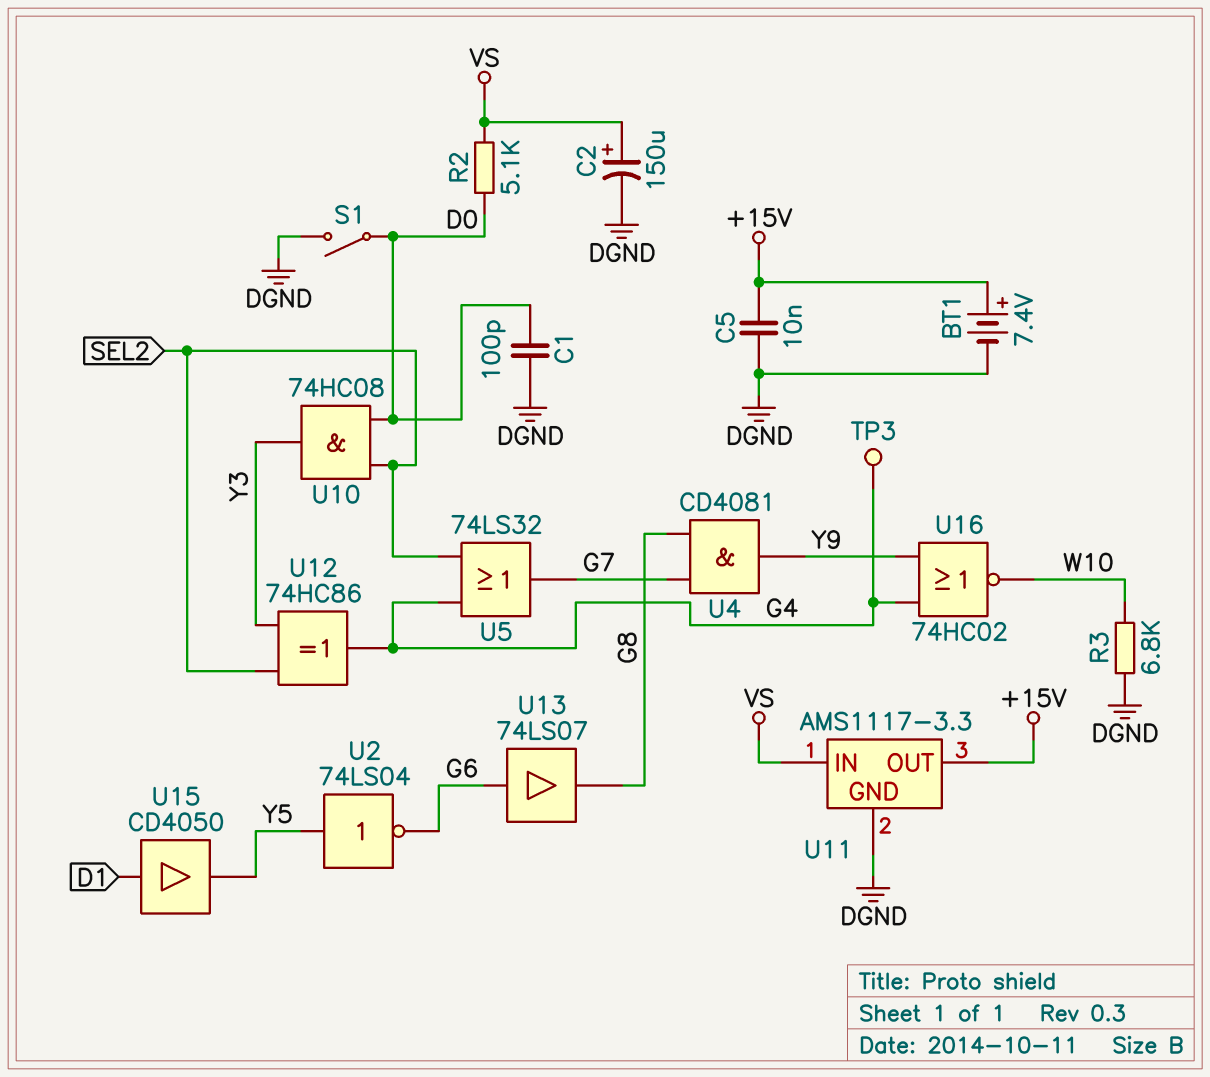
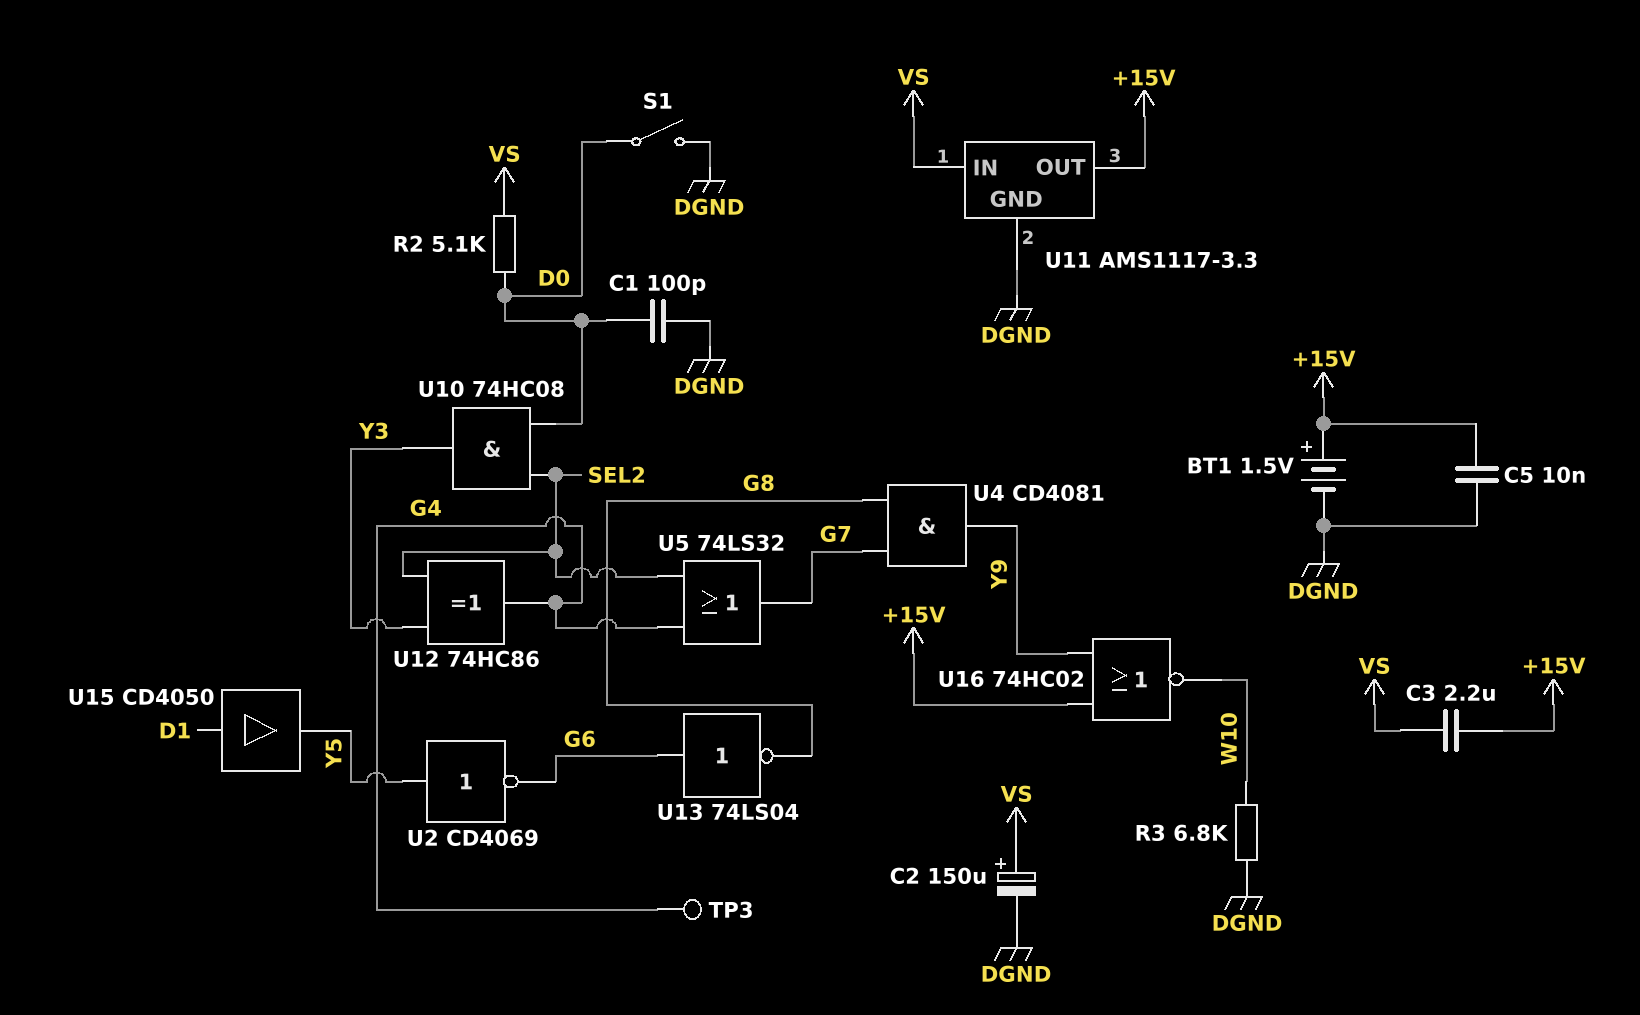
BT1: 7.4V (plus +15V, minus DGND) -> 1.5V (plus +15V, minus DGND)
C3: none -> 2.2uF (+15V, VS)
U2: NOT 74LS04 (in Y5, out G6) -> NOT CD4069 (in Y5, out G6)
U13: buffer 74LS07 (in G6, out G8) -> NOT 74LS04 (in G6, out G8)
U16: NOR 74HC02 (in G4, in Y9, out W10) -> NOR 74HC02 (in +15V, in Y9, out W10)

